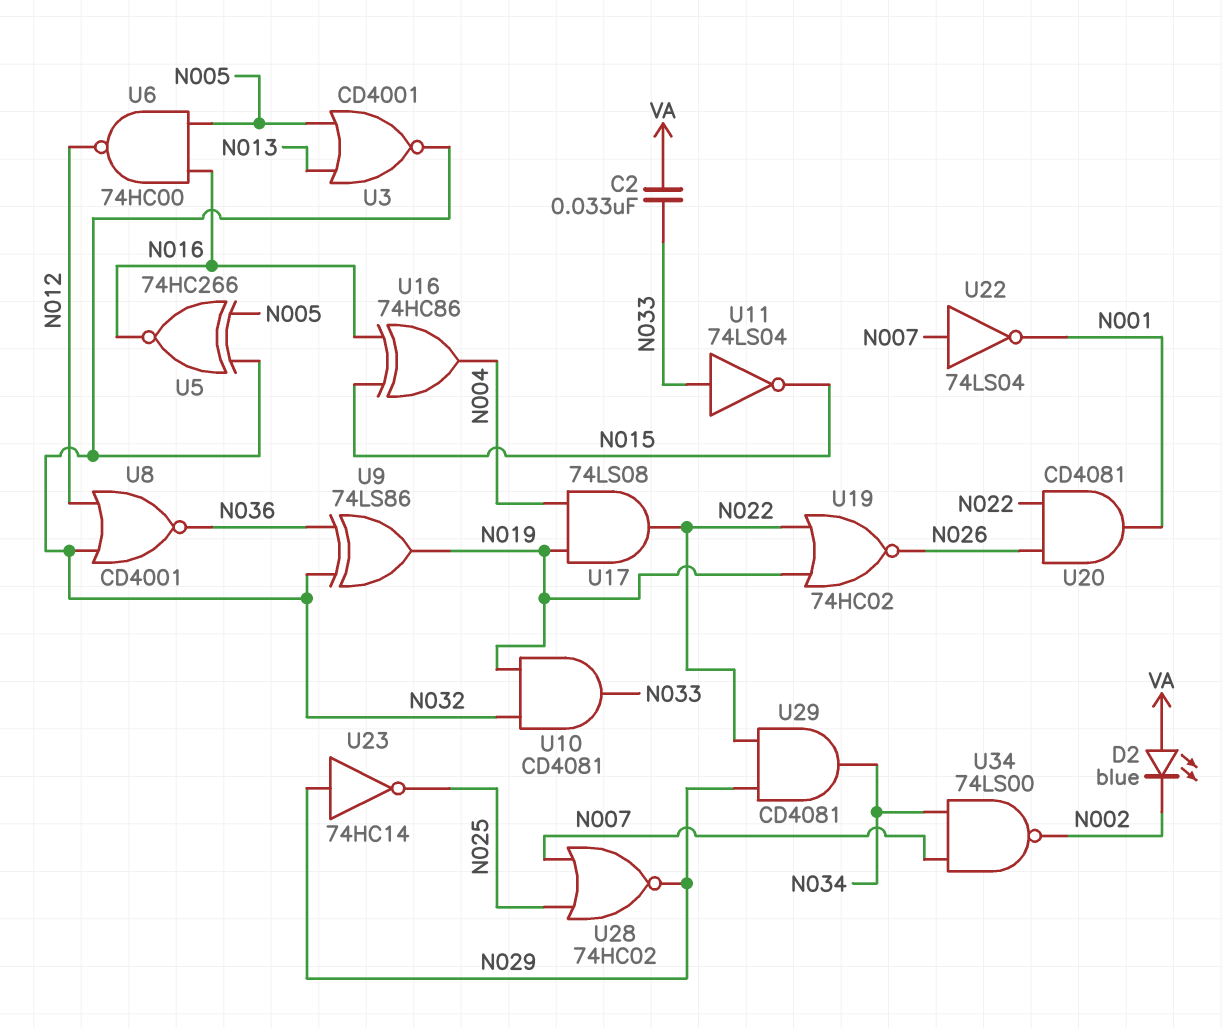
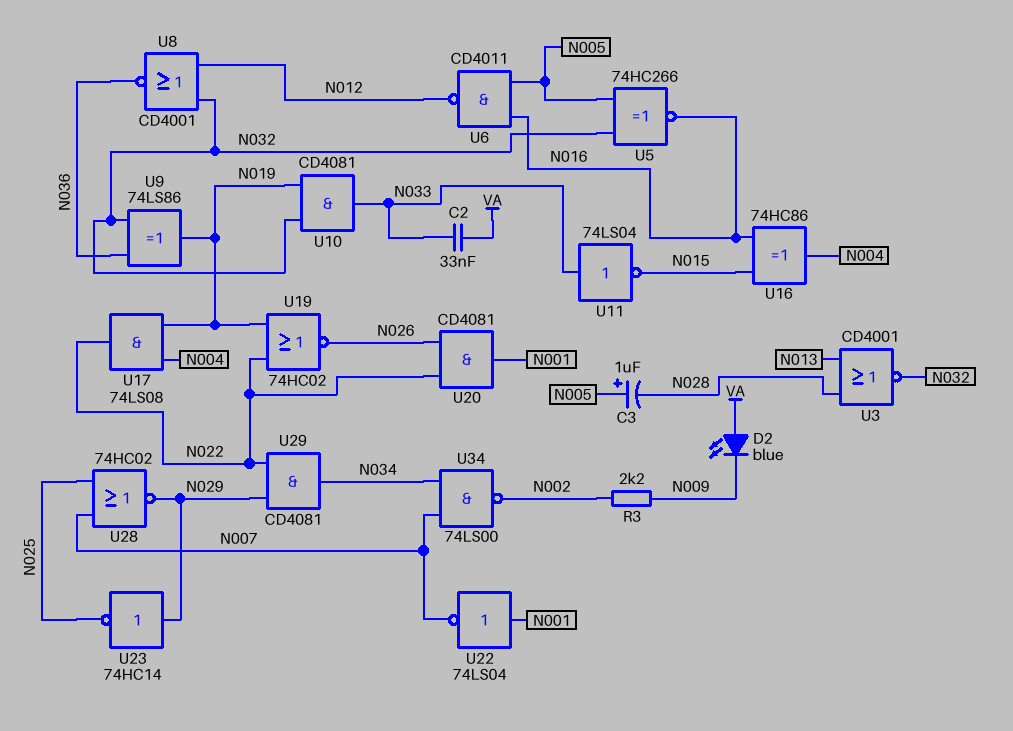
C3: none -> 1uF (plus N005, minus N028)
D2: LED blue (A VA, K N002) -> LED blue (A VA, K N009)
R3: none -> 2.2k (N002, N009)
U3: NOR CD4001 (in N005, in N013, out N032) -> NOR CD4001 (in N013, in N028, out N032)
U6: NAND 74HC00 (in N005, in N016, out N012) -> NAND CD4011 (in N005, in N016, out N012)
U22: NOT 74LS04 (in N007, out N001) -> NOT 74LS04 (in N001, out N007)

